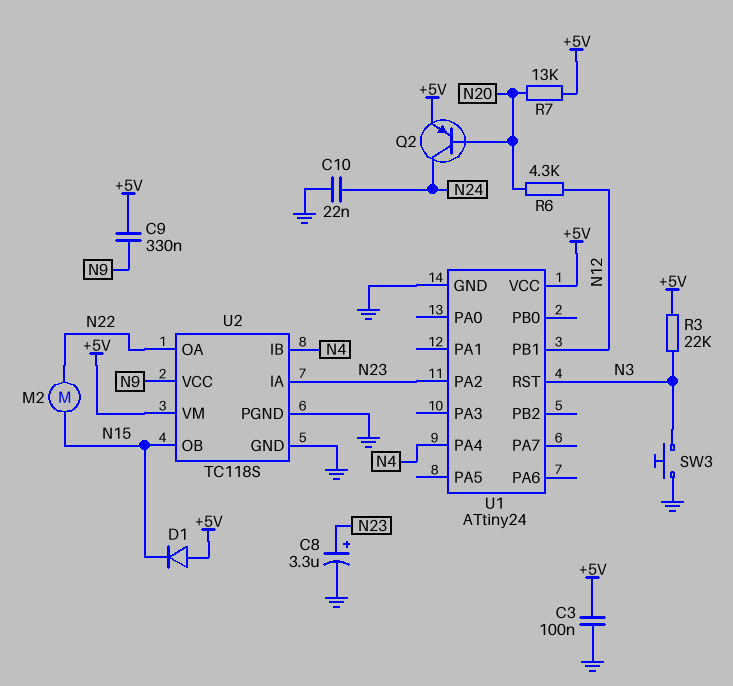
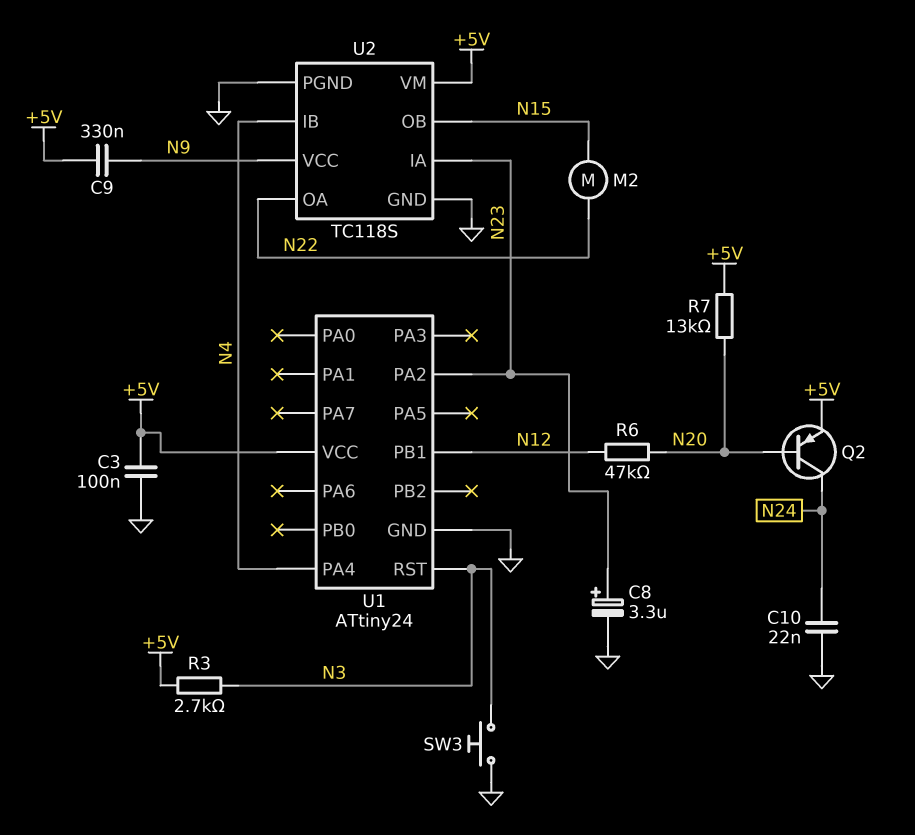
D1: diode (A +5V, K N15) -> none
R3: 22k (+5V, N3) -> 2.7k (+5V, N3)
R6: 4.3k (N12, N20) -> 47k (N12, N20)

